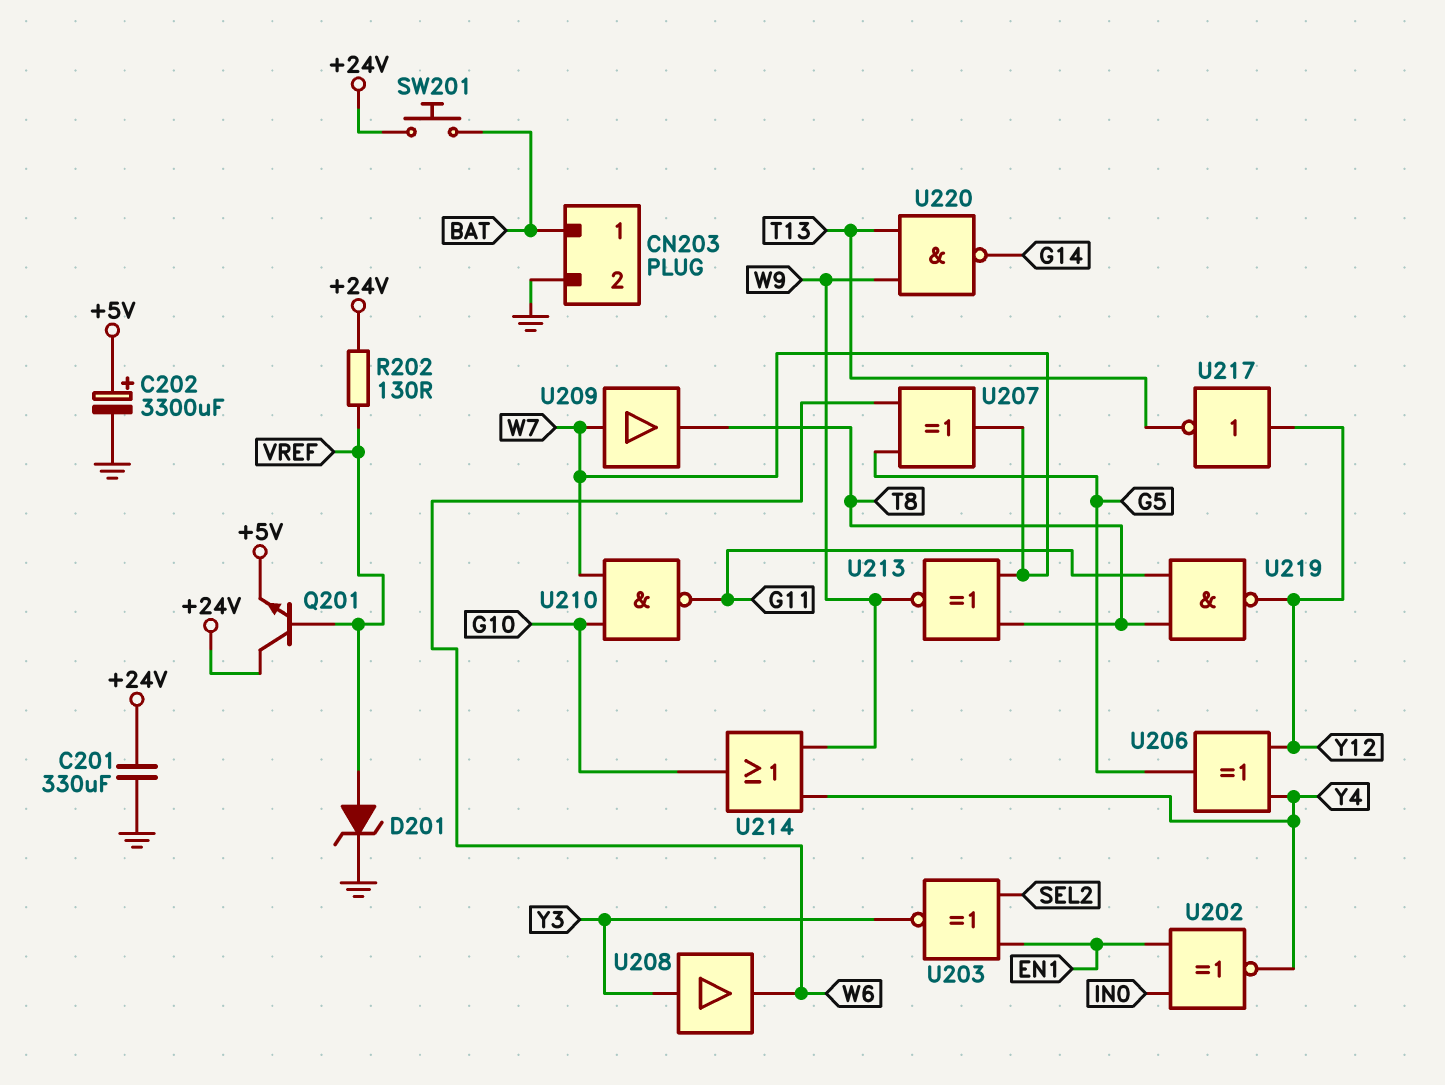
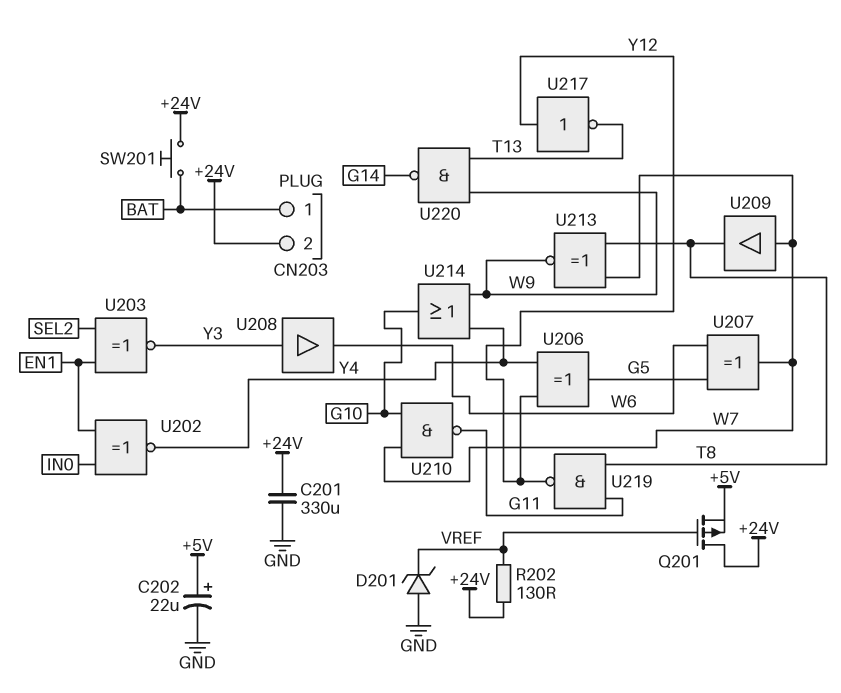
C202: 3300uF (plus +5V, minus GND) -> 22uF (plus +5V, minus GND)
CN203 pin 2: GND -> +24V
D201: zener (A VREF, K GND) -> zener (A GND, K VREF)
Q201: NPN (B VREF, C +24V, E +5V) -> PMOS (G VREF, D +24V, S +5V)

